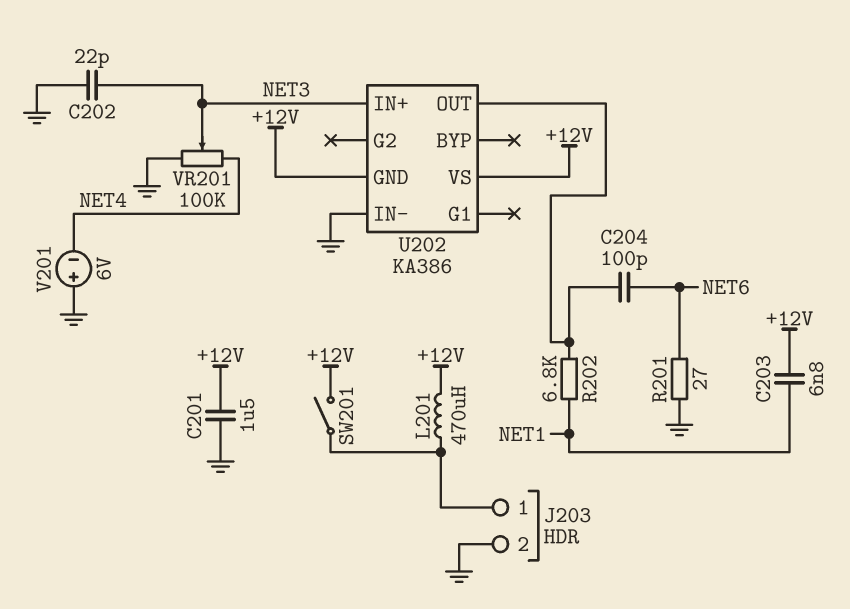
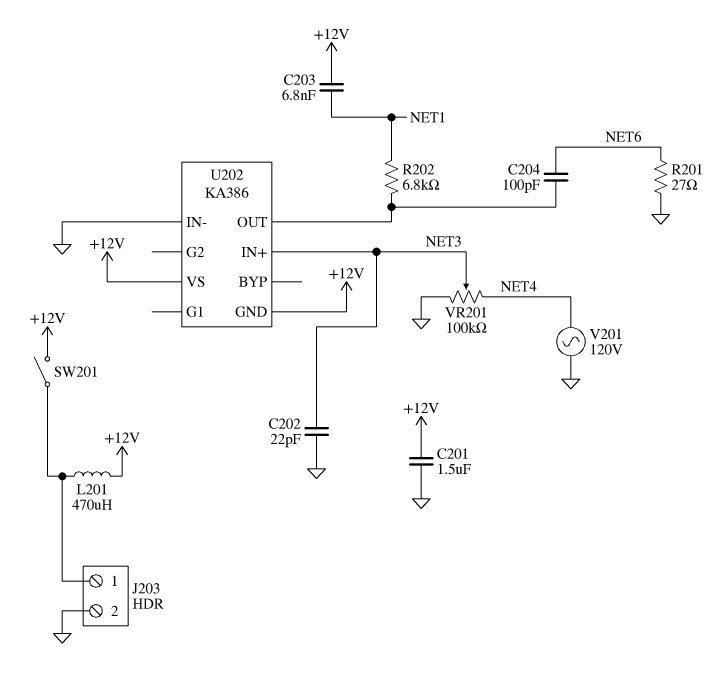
V201: 6V (plus GND, minus NET4) -> AC 120V (GND, NET4)

